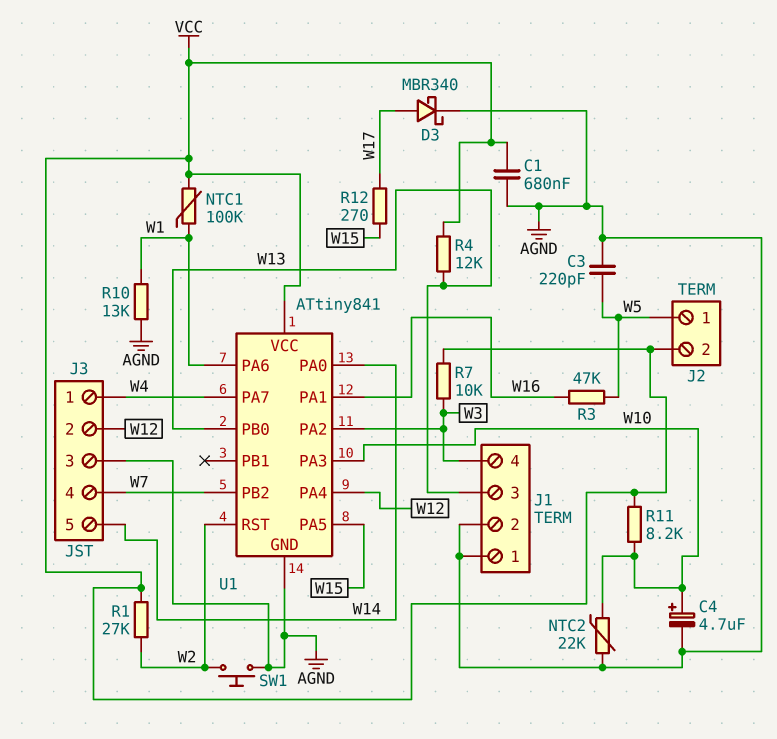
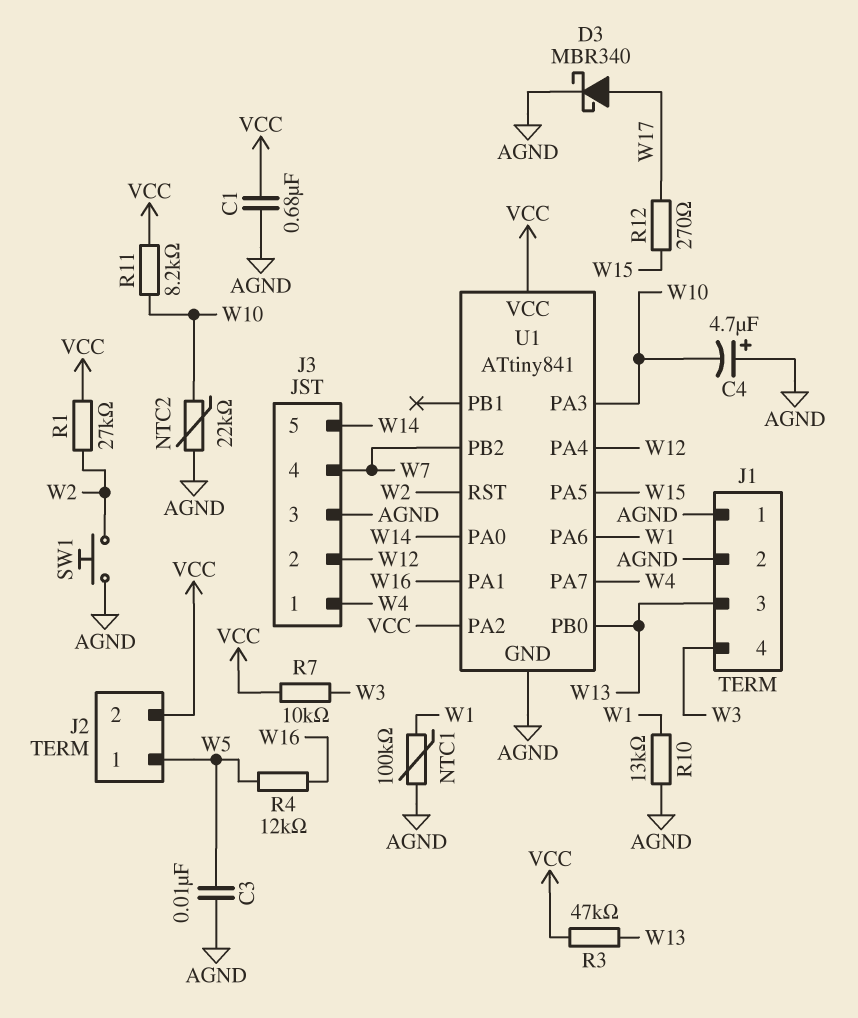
C3: 220pF (AGND, W5) -> 10nF (AGND, W5)
C4: 4.7uF (plus W10, minus AGND) -> 4.7uF (plus AGND, minus W10)
NTC1: 100k (VCC, W1) -> 100k (AGND, W1)
R3: 47k (W5, W16) -> 47k (VCC, W13)
R4: 12k (VCC, W13) -> 12k (W5, W16)
U1 pin PA2: W3 -> VCC

